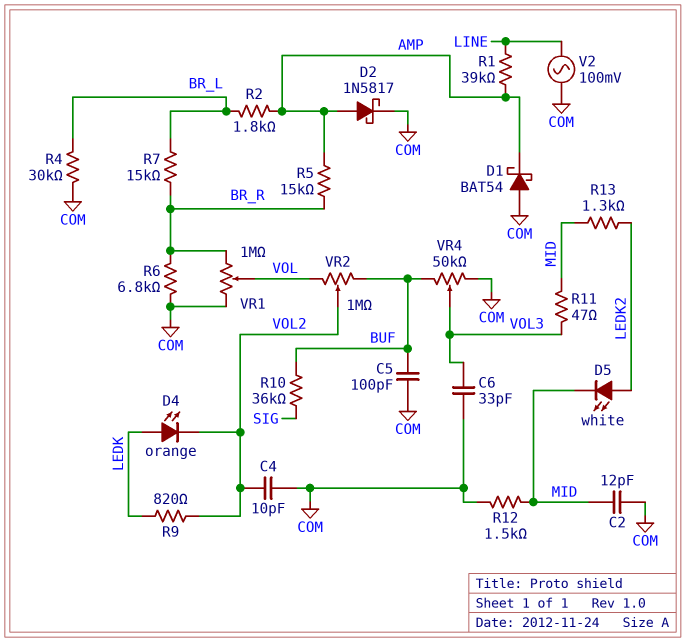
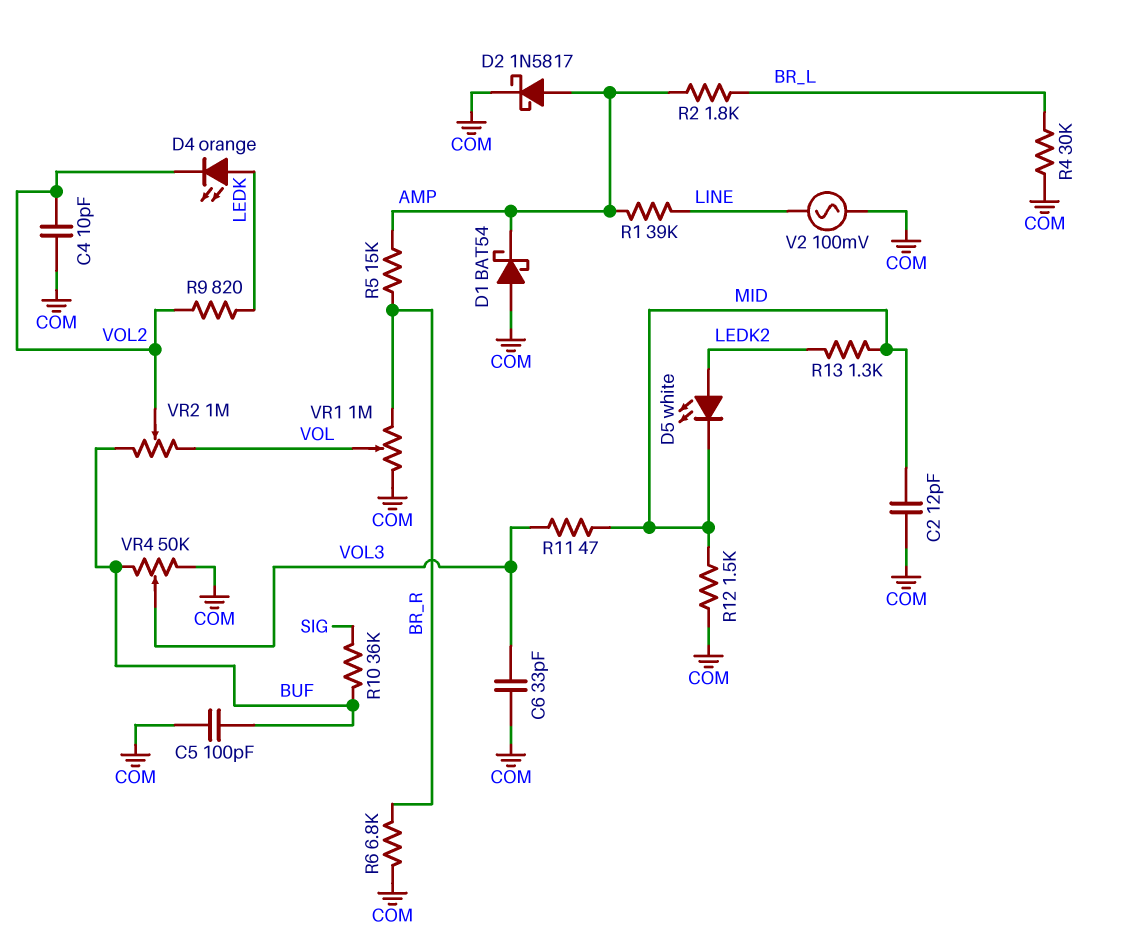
R7: 15k (BR_L, BR_R) -> none

